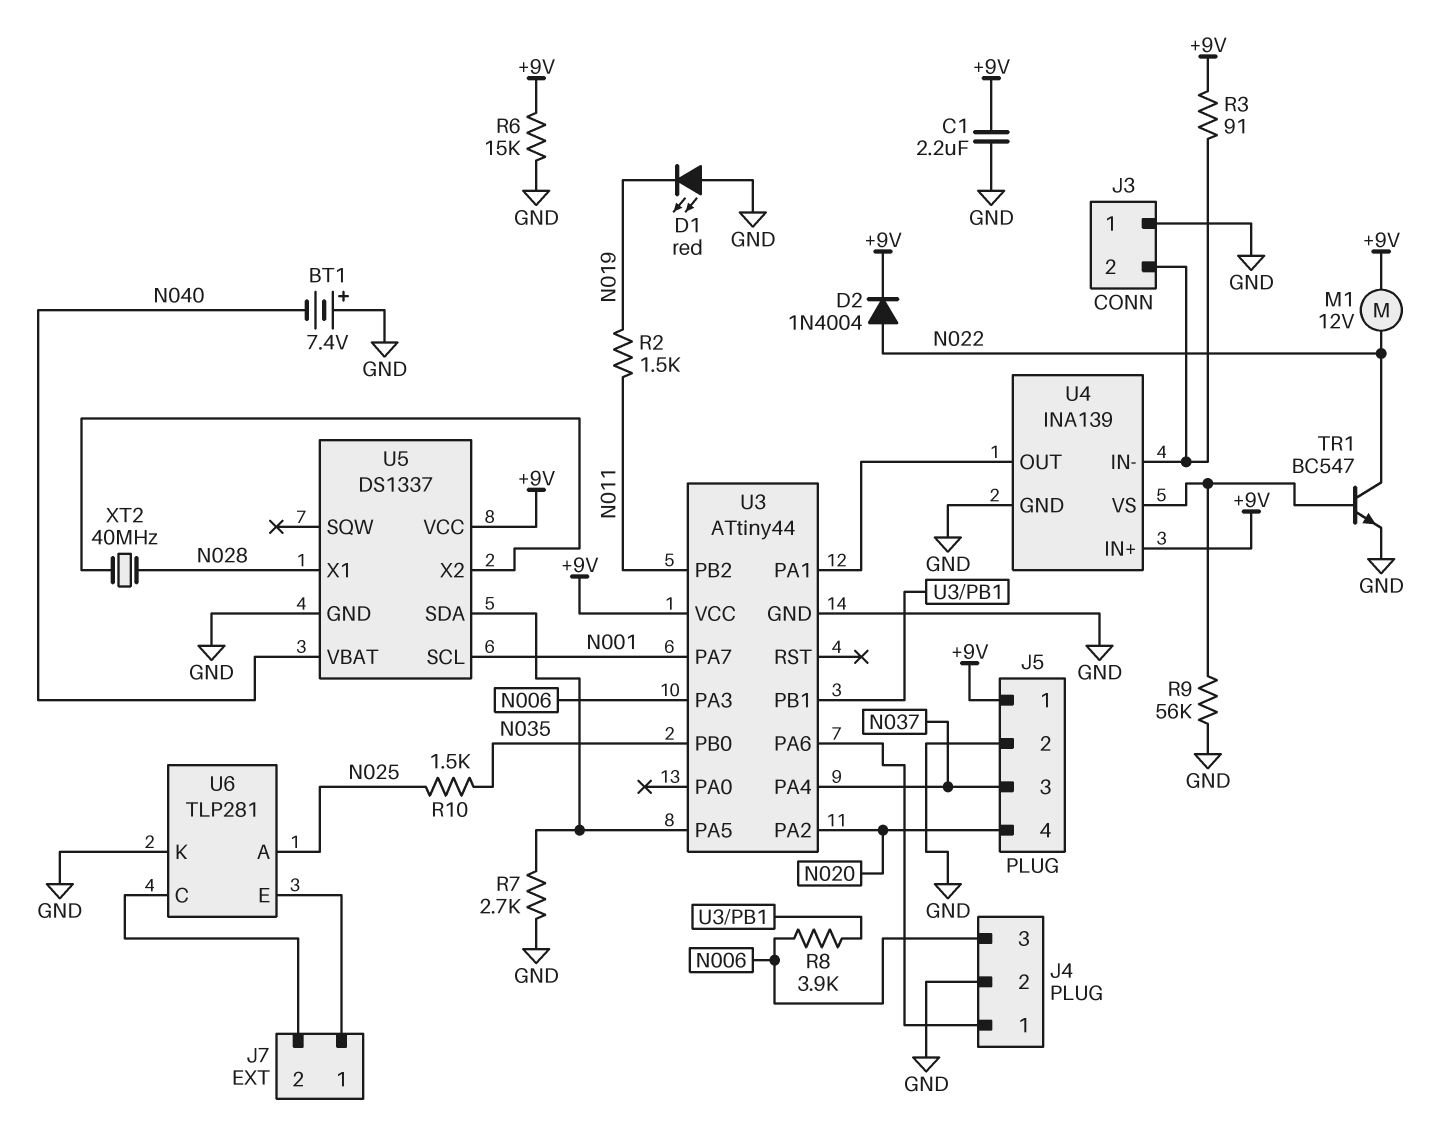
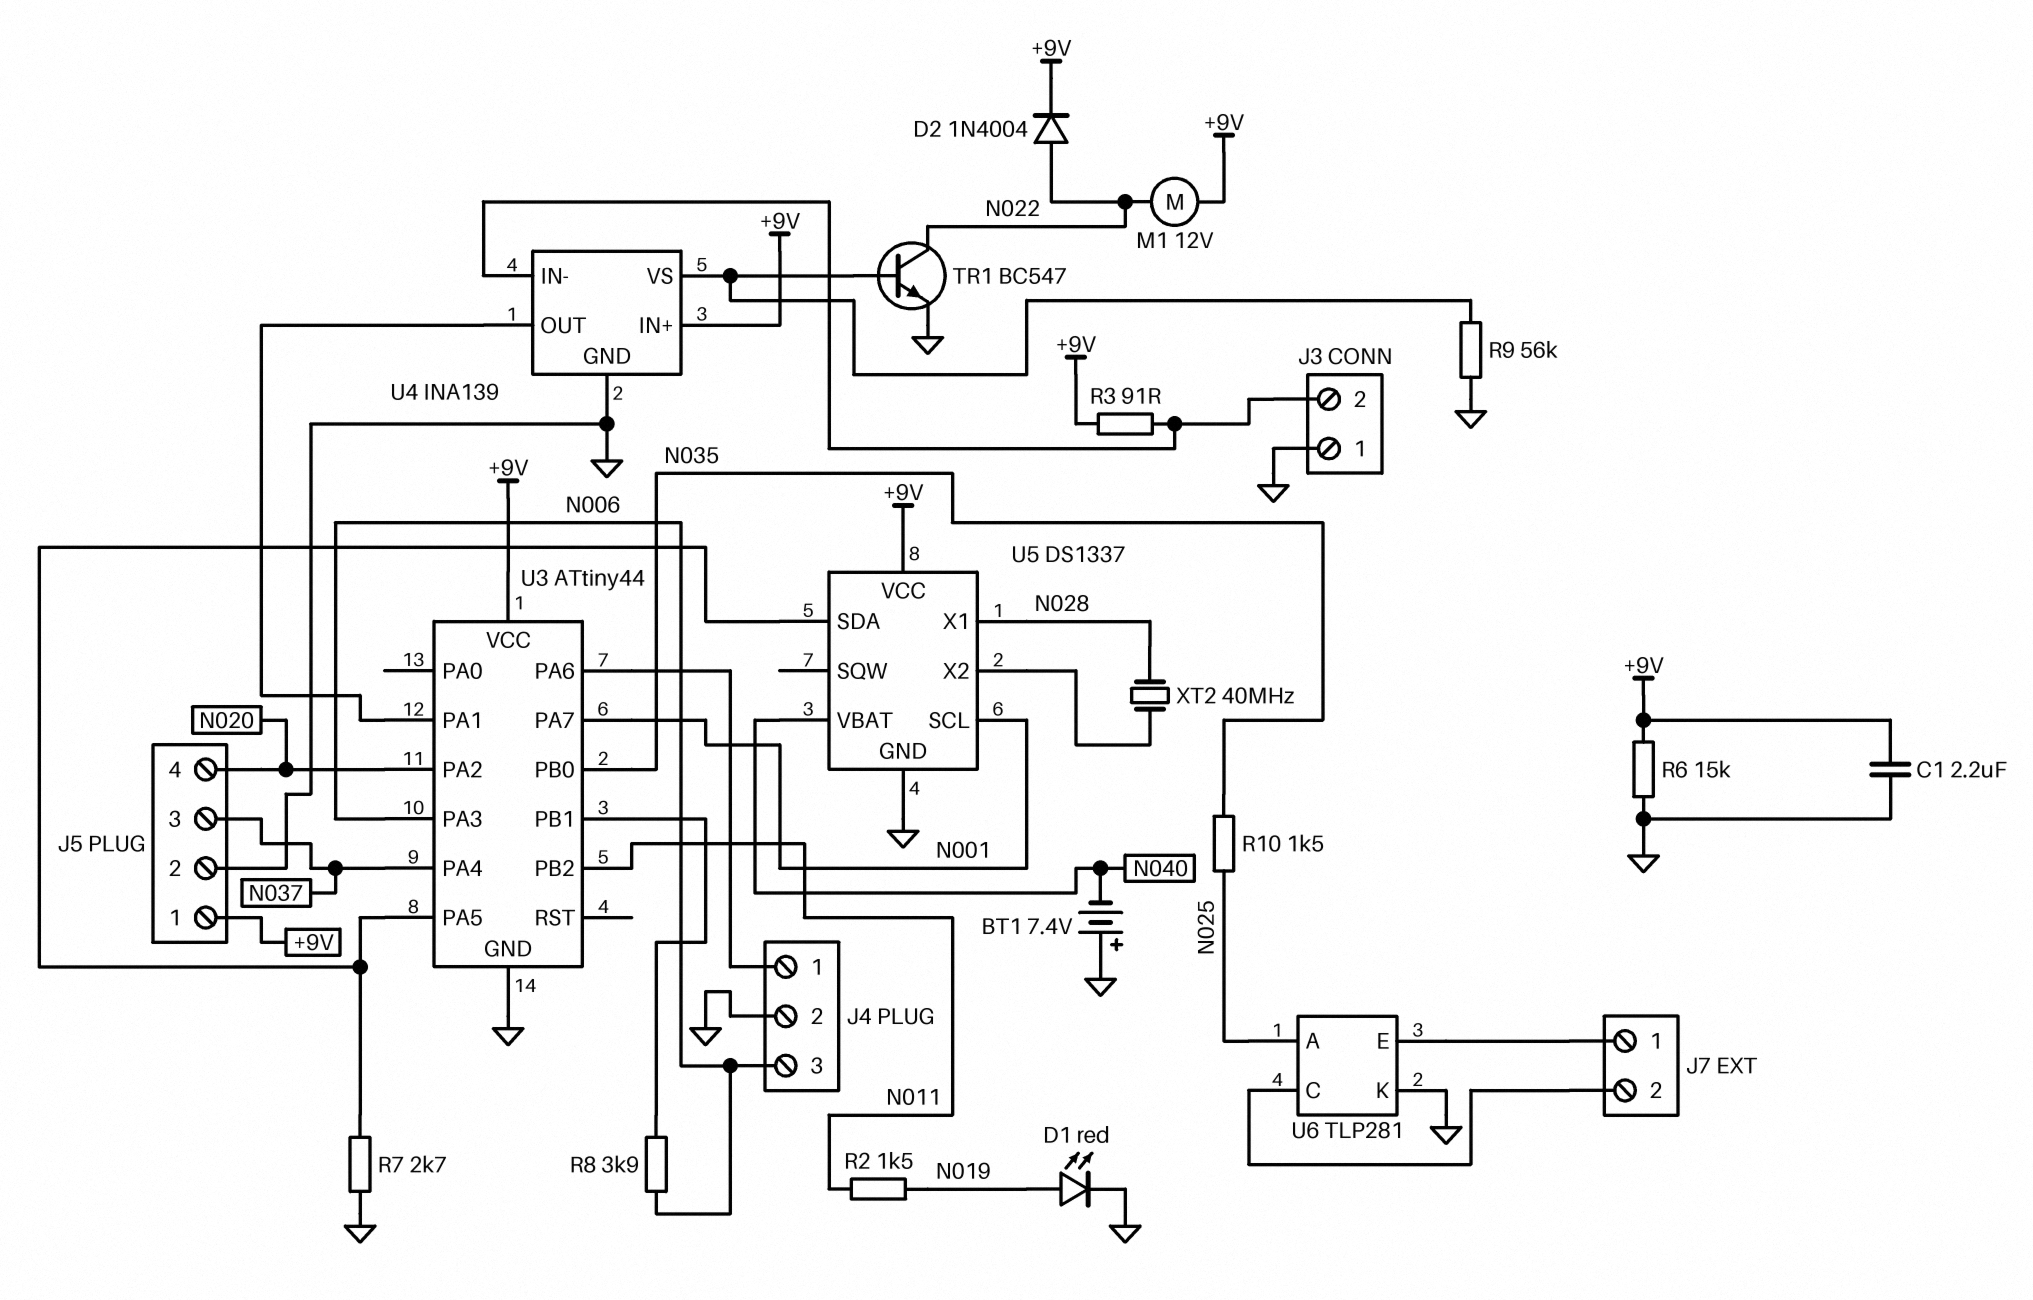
D1: LED red (A GND, K N019) -> LED red (A N019, K GND)

